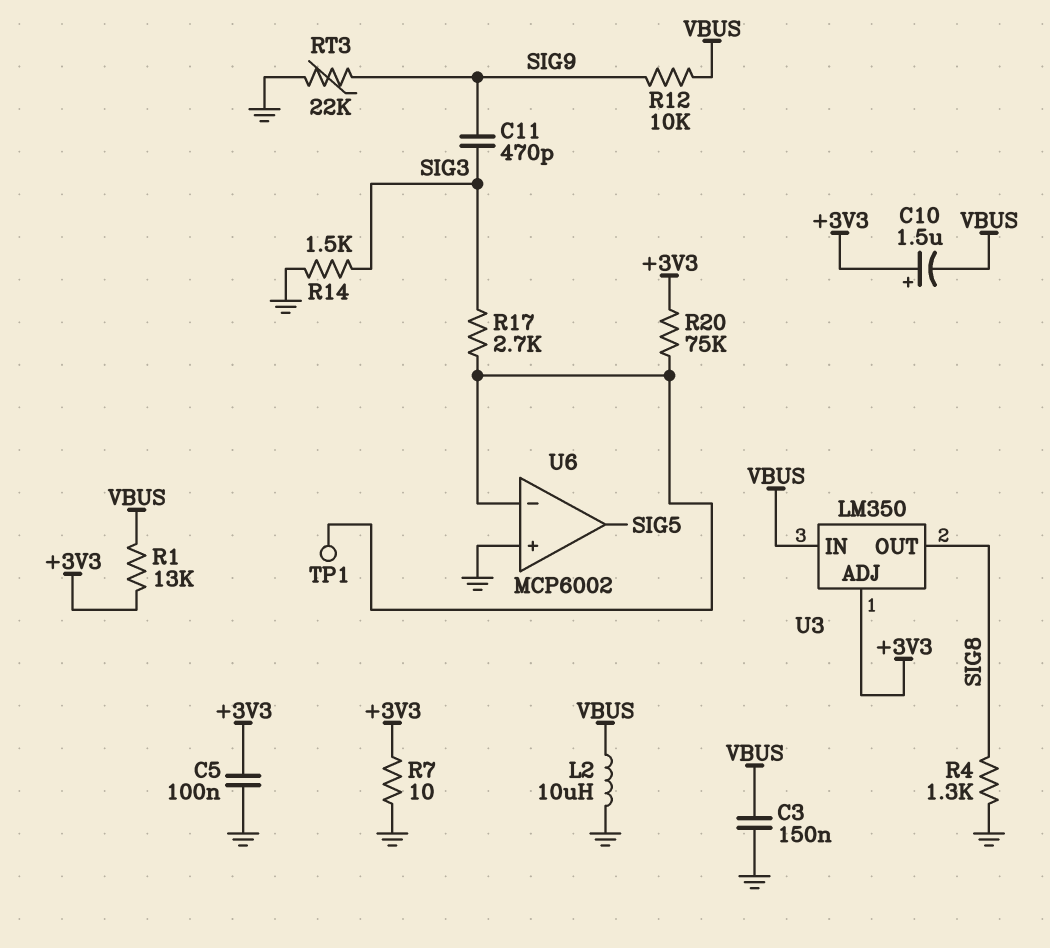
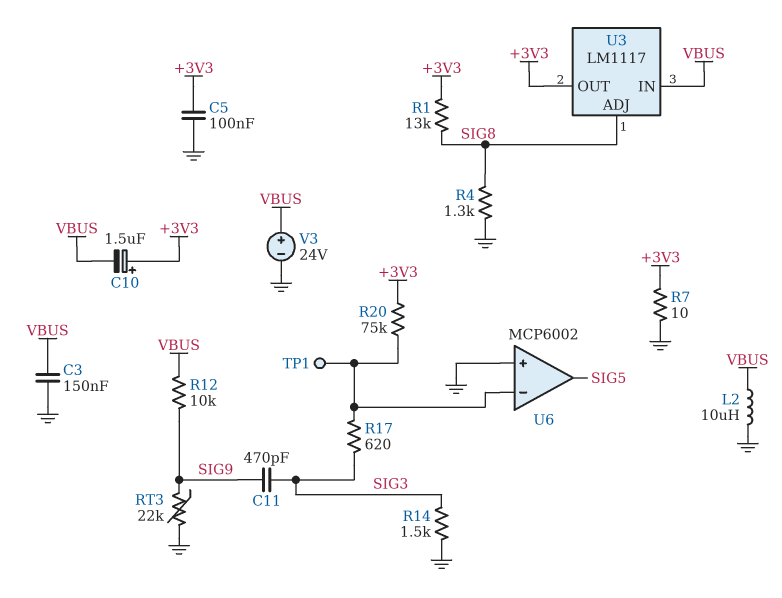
R1: 13k (+3V3, VBUS) -> 13k (+3V3, SIG8)
R17: 2.7k (SIG3, U6/in-) -> 620 (SIG3, U6/in-)
U3: LM350 -> LM1117
U3 pin ADJ: +3V3 -> SIG8
U3 pin OUT: SIG8 -> +3V3
V3: none -> 24V (plus VBUS, minus GND)

